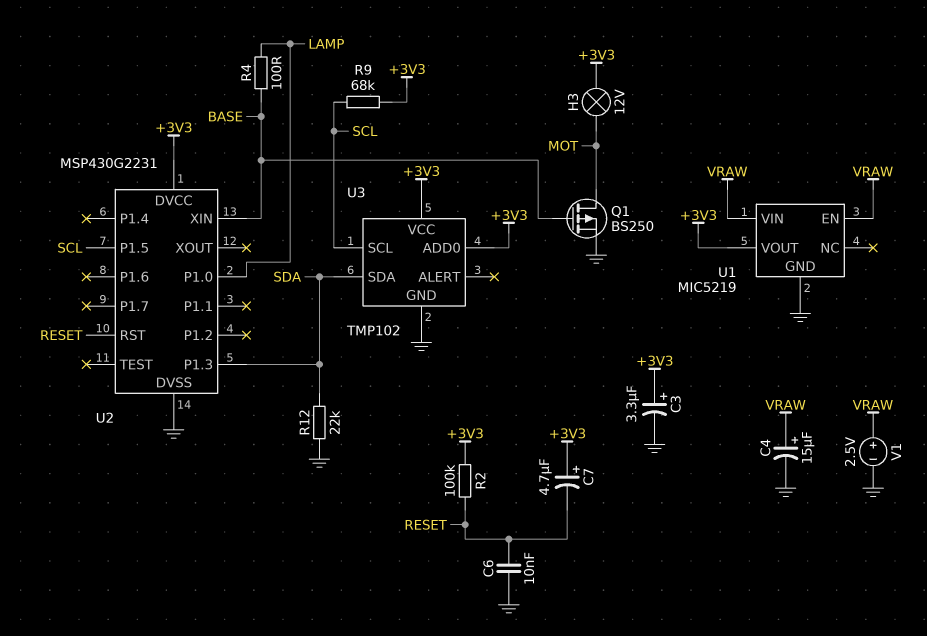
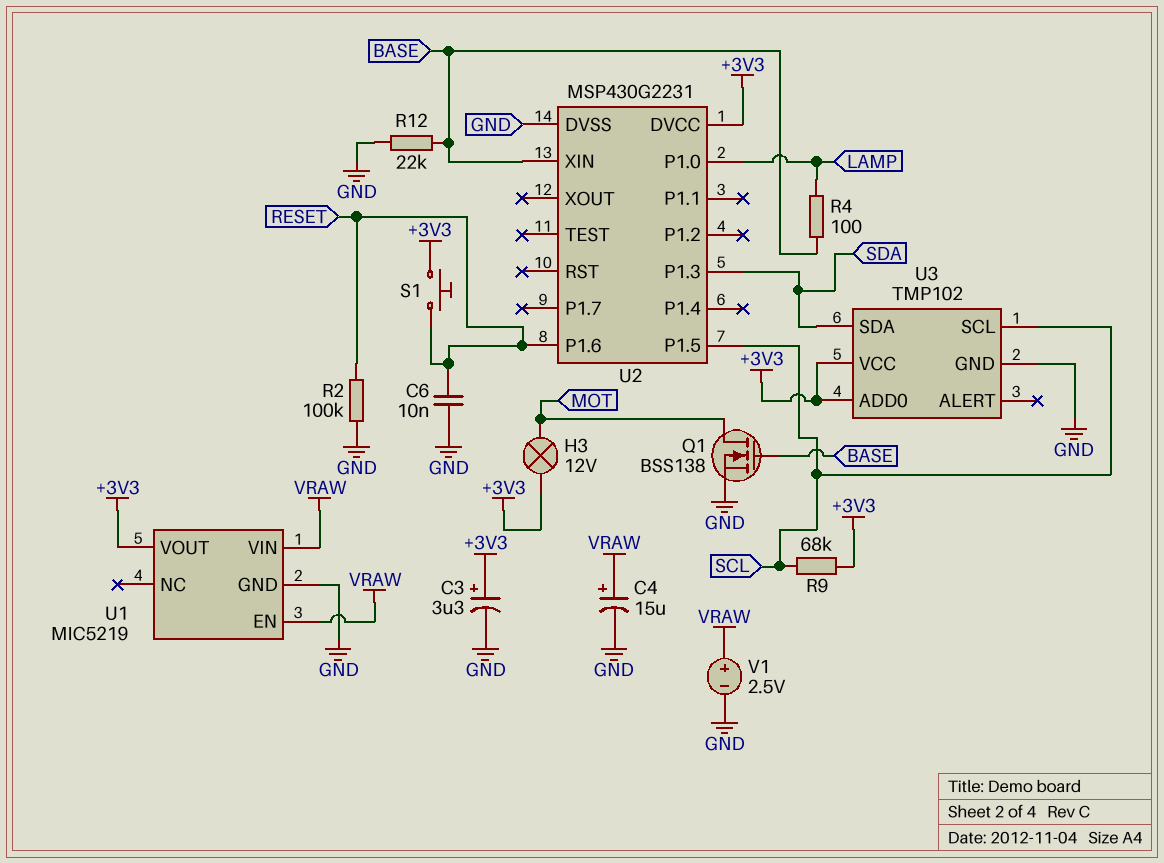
C7: 4.7uF (plus +3V3, minus RESET) -> none
Q1: PMOS BS250 (G BASE, D MOT, S GND) -> NMOS BSS138 (G BASE, D MOT, S GND)
R2: 100k (+3V3, RESET) -> 100k (GND, RESET)
R12: 22k (GND, SDA) -> 22k (BASE, GND)
S1: none -> button (+3V3, RESET)
U2 pin P1.6: none -> RESET
U2 pin RST: RESET -> none

